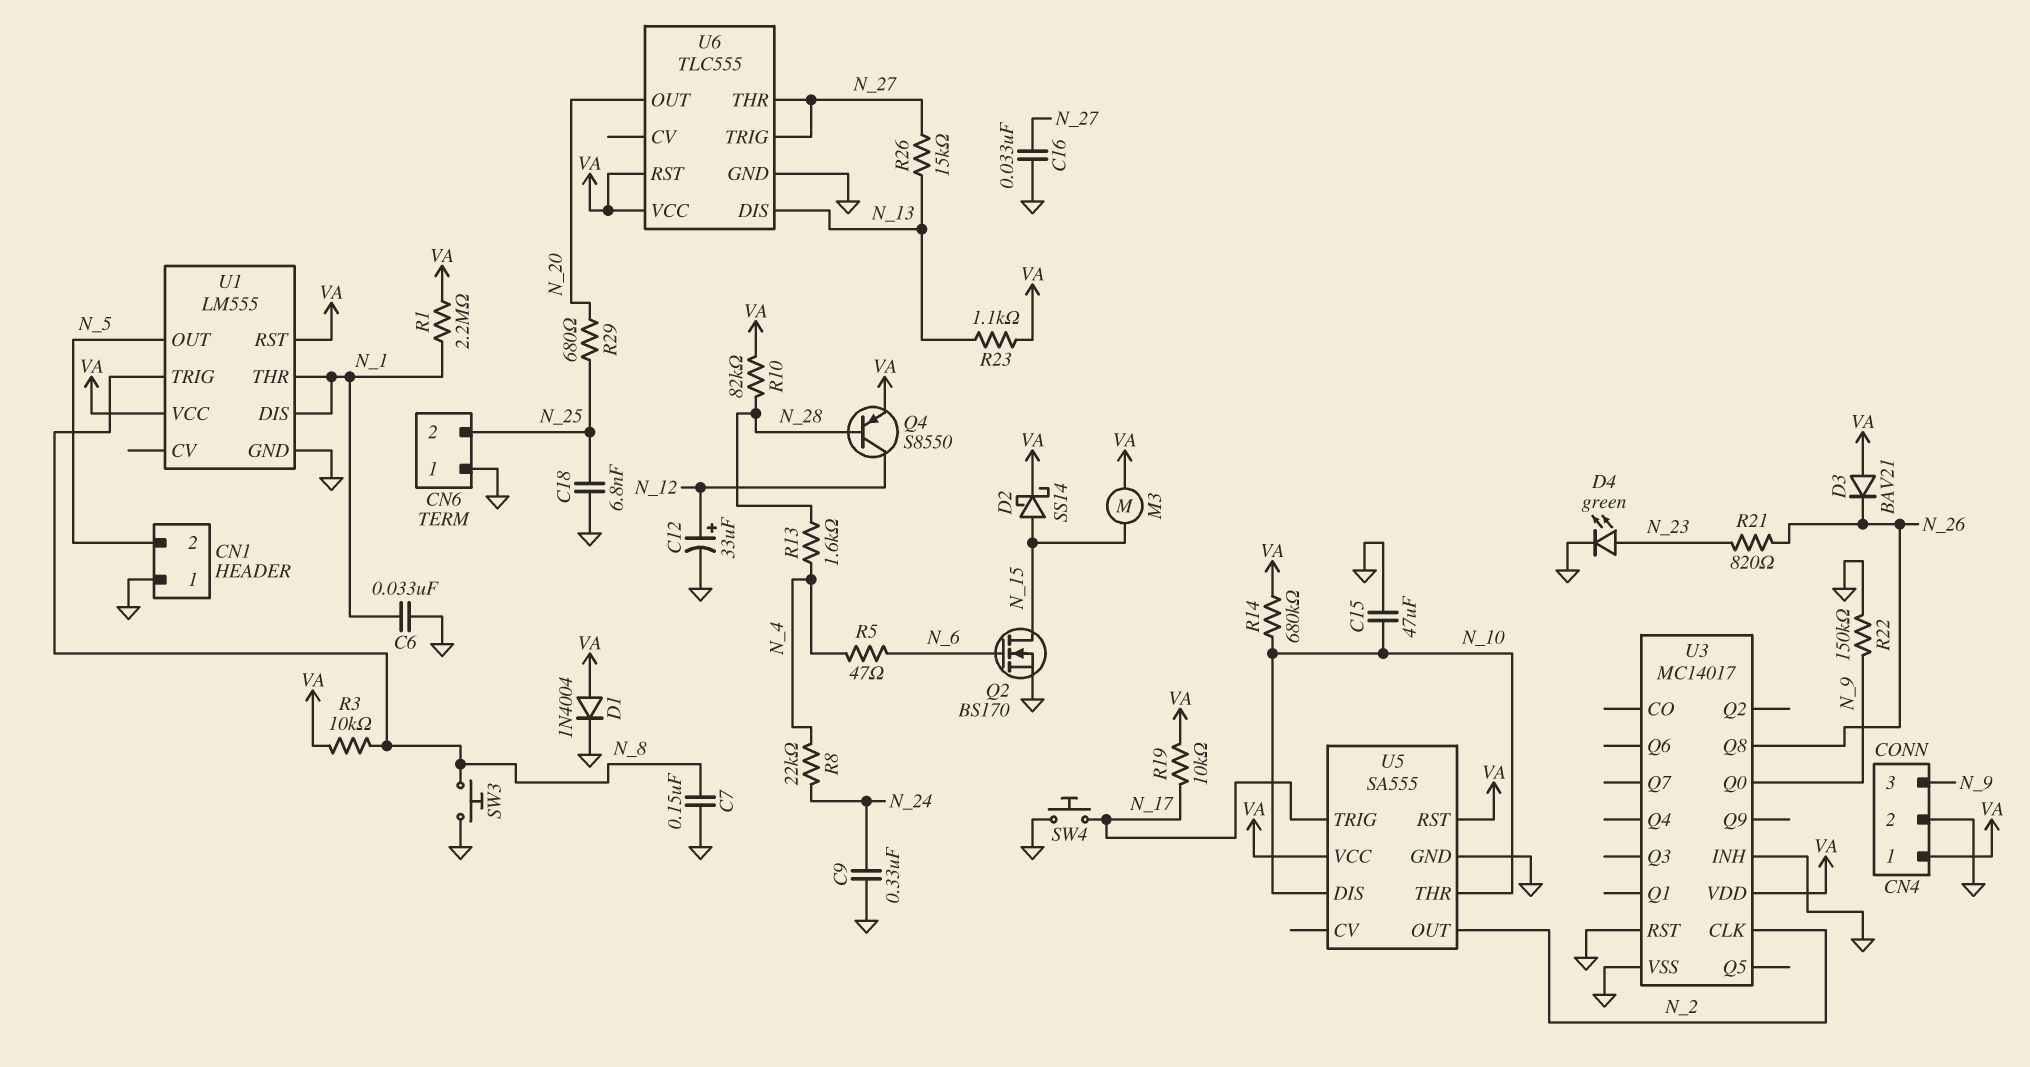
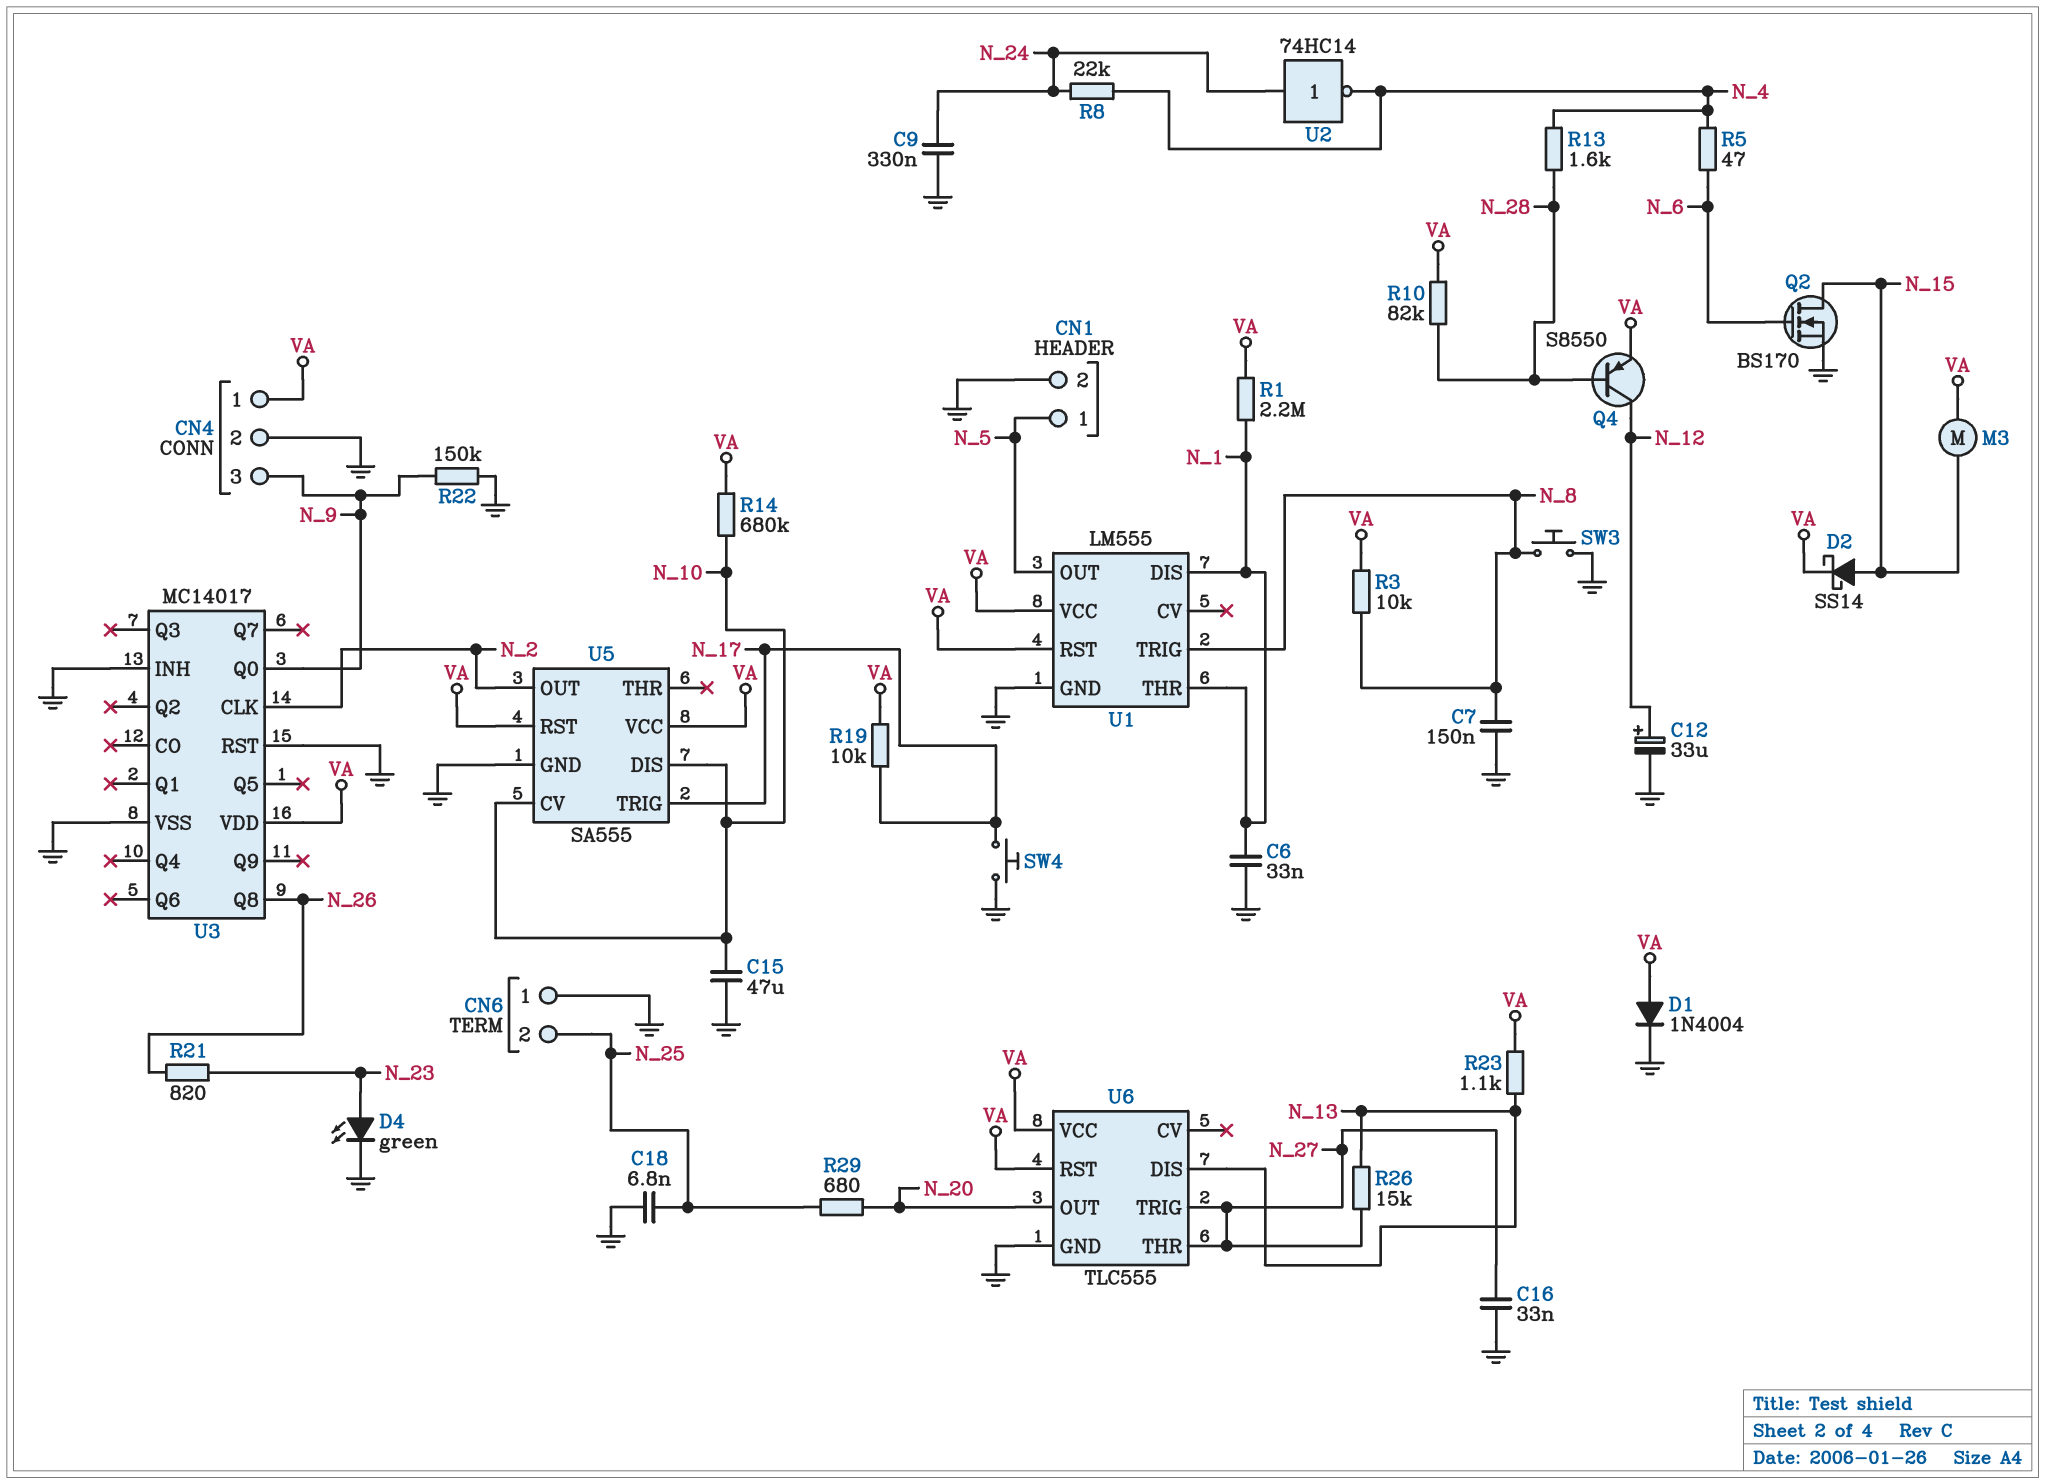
CN1 pin 1: GND -> N_5
CN1 pin 2: N_5 -> GND
D3: diode BAV21 (A VA, K N_26) -> none
U2: none -> NOT 74HC14 (in N_24, out N_4)
U5 pin CV: none -> N_10
U5 pin THR: N_10 -> none

